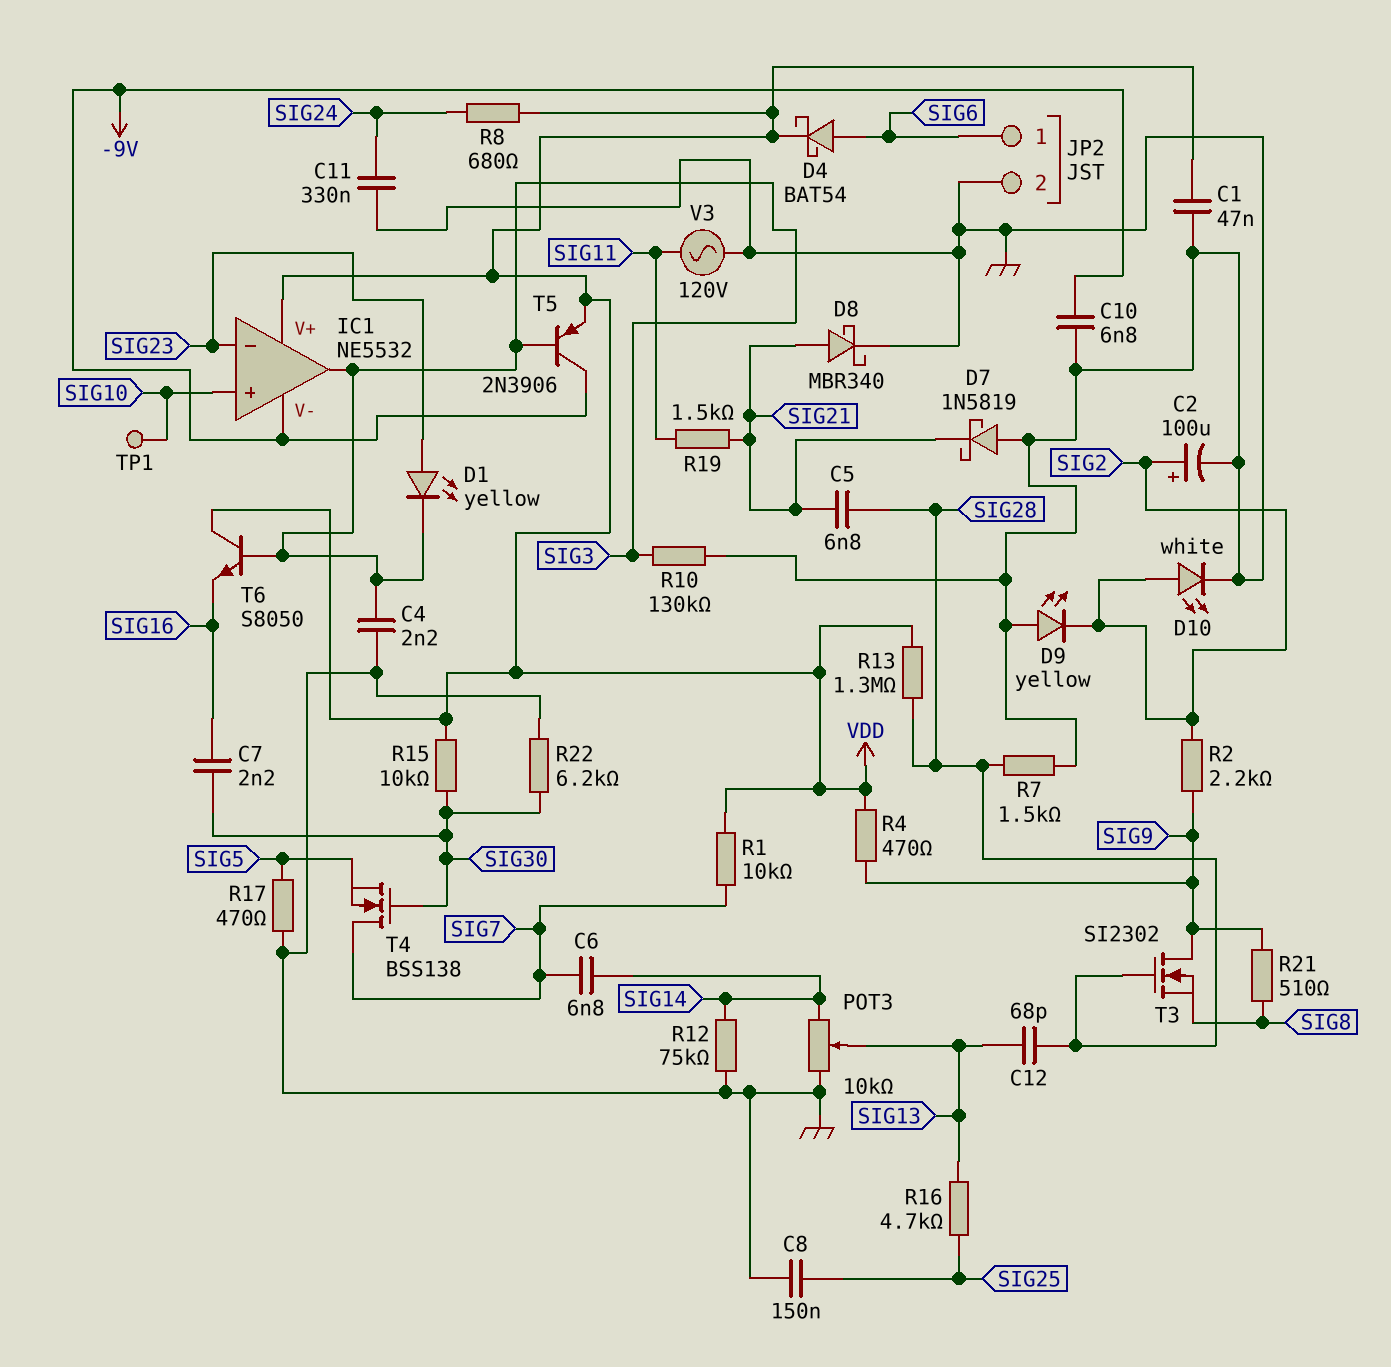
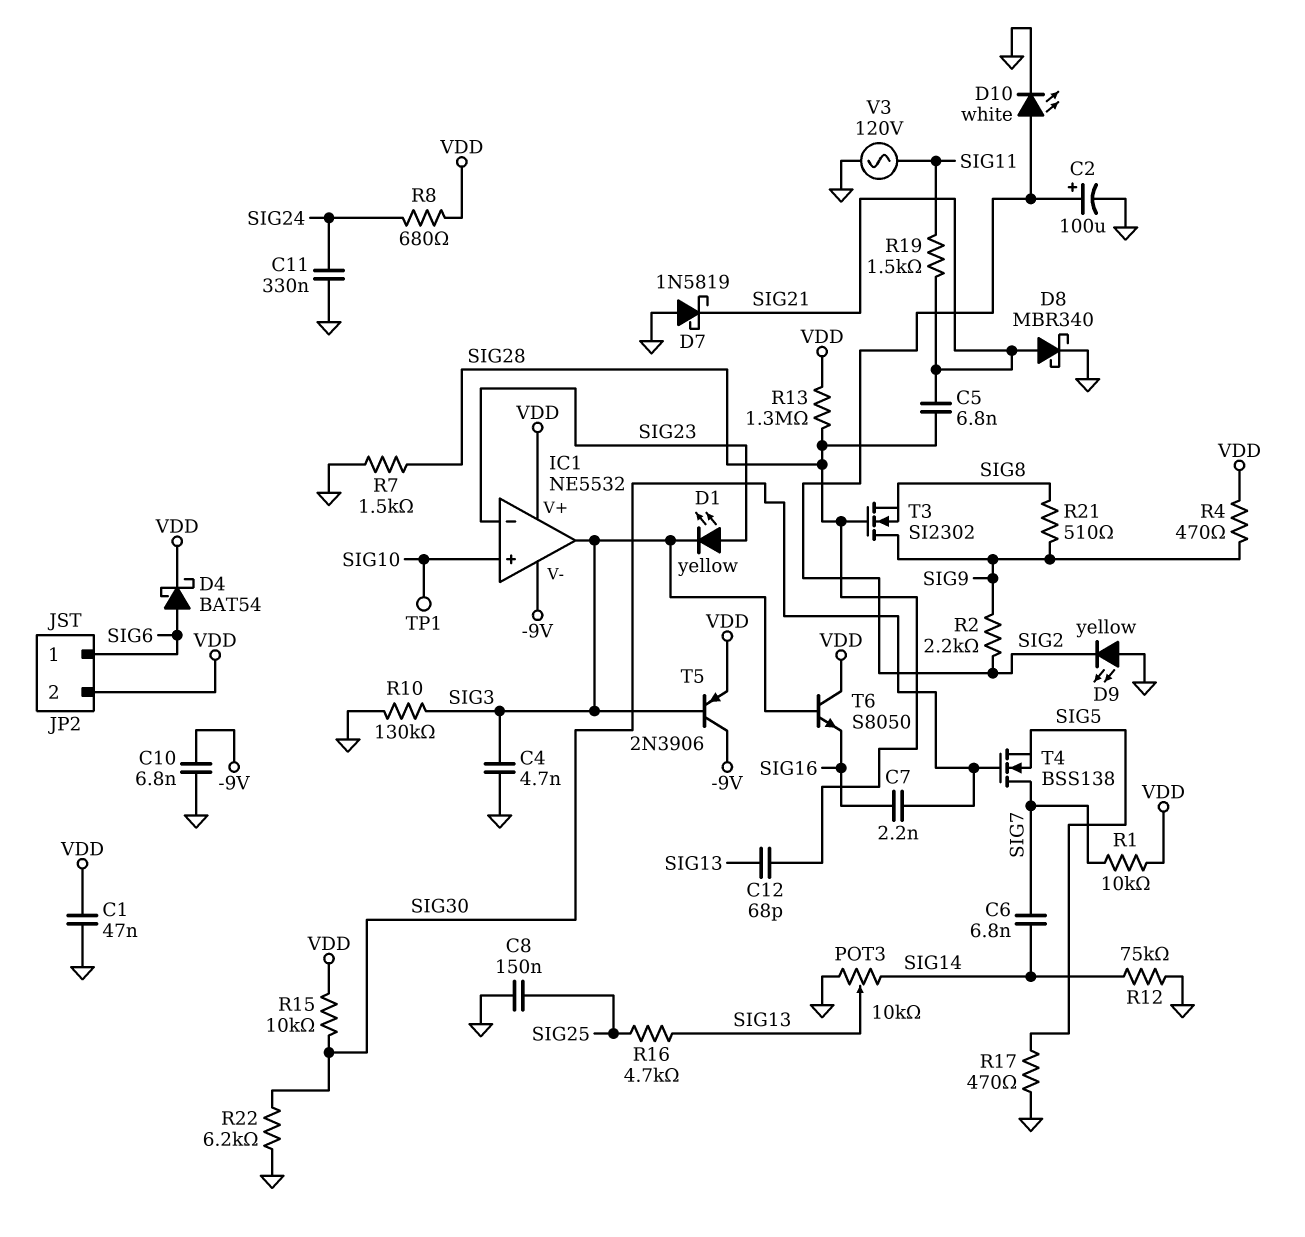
C4: 2.2nF (GND, SIG3) -> 4.7nF (GND, SIG3)
JP2 pin 2: GND -> VDD

